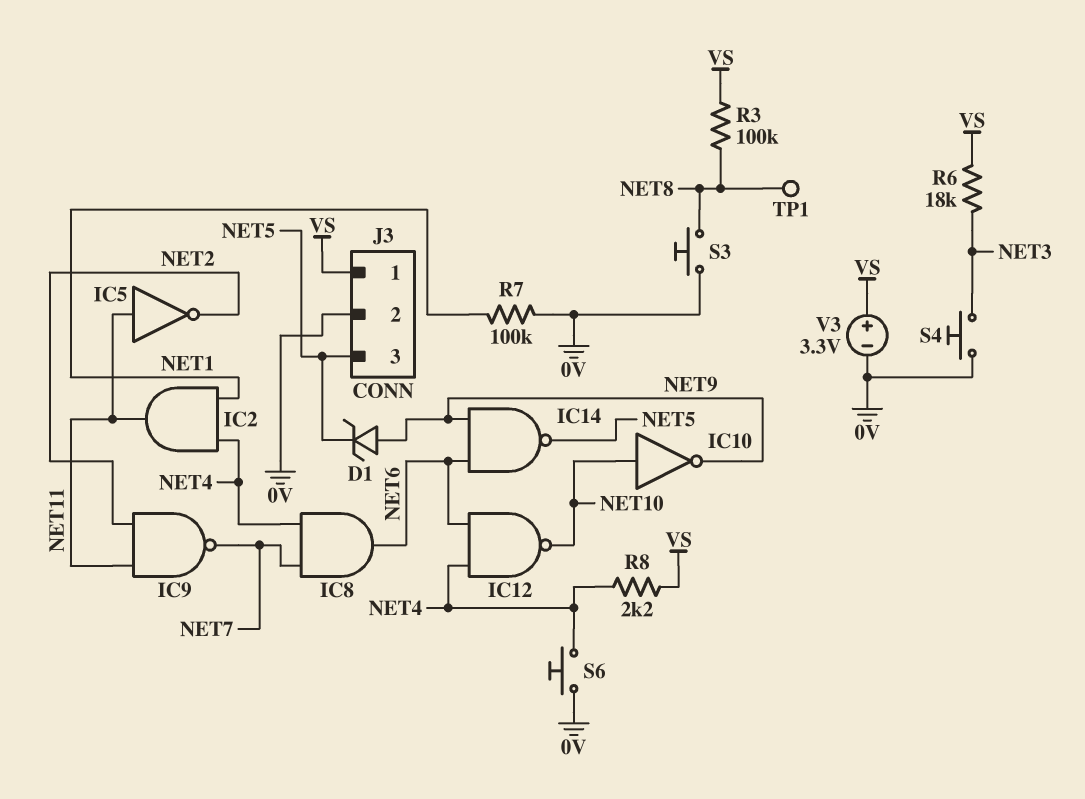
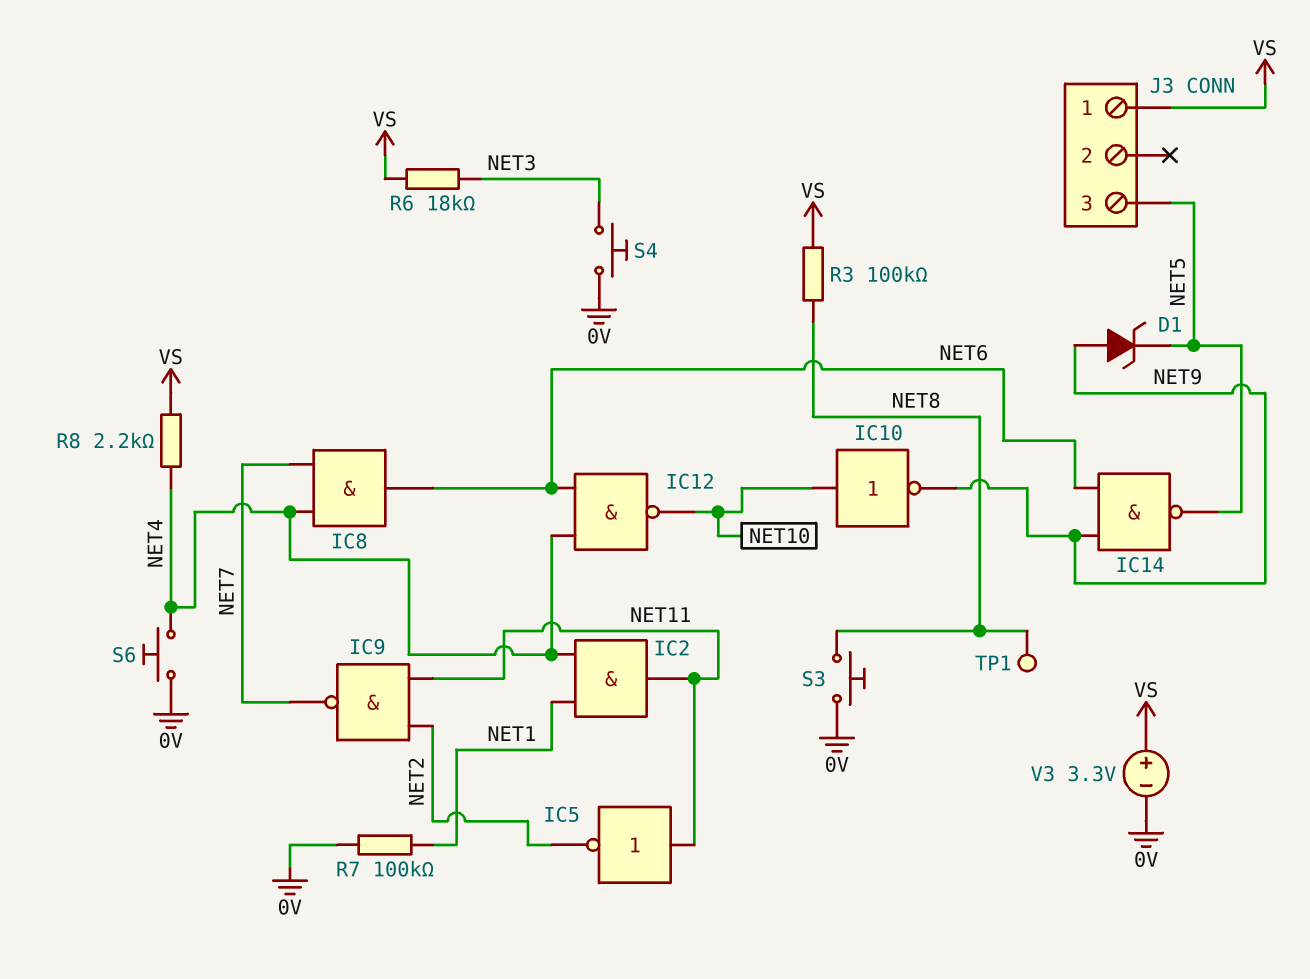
J3 pin 2: 0V -> none

